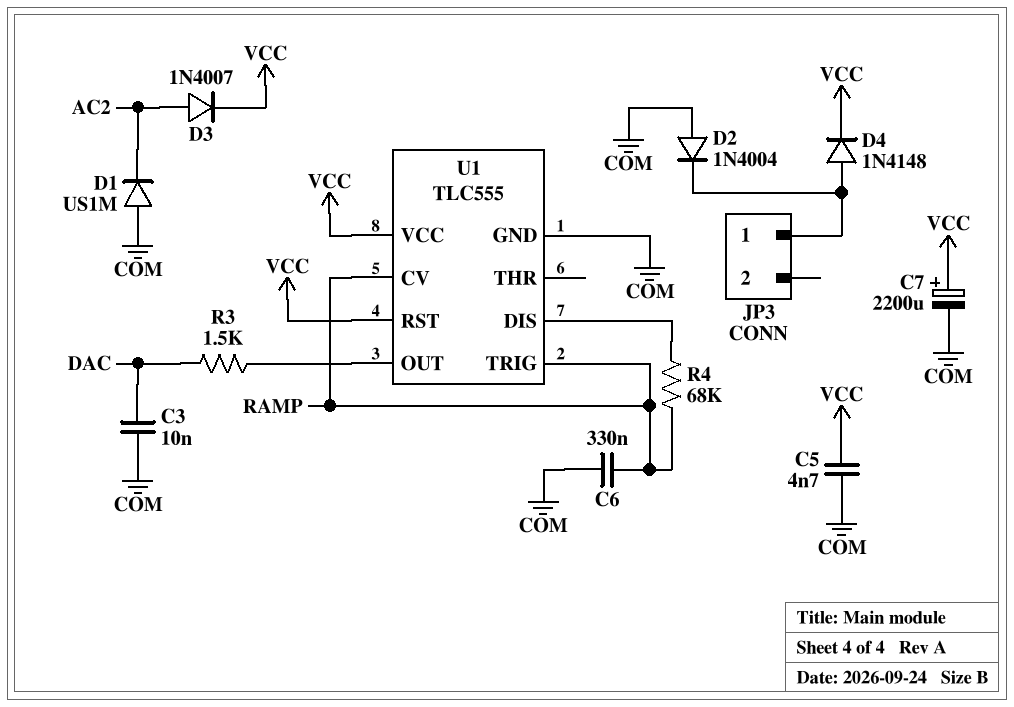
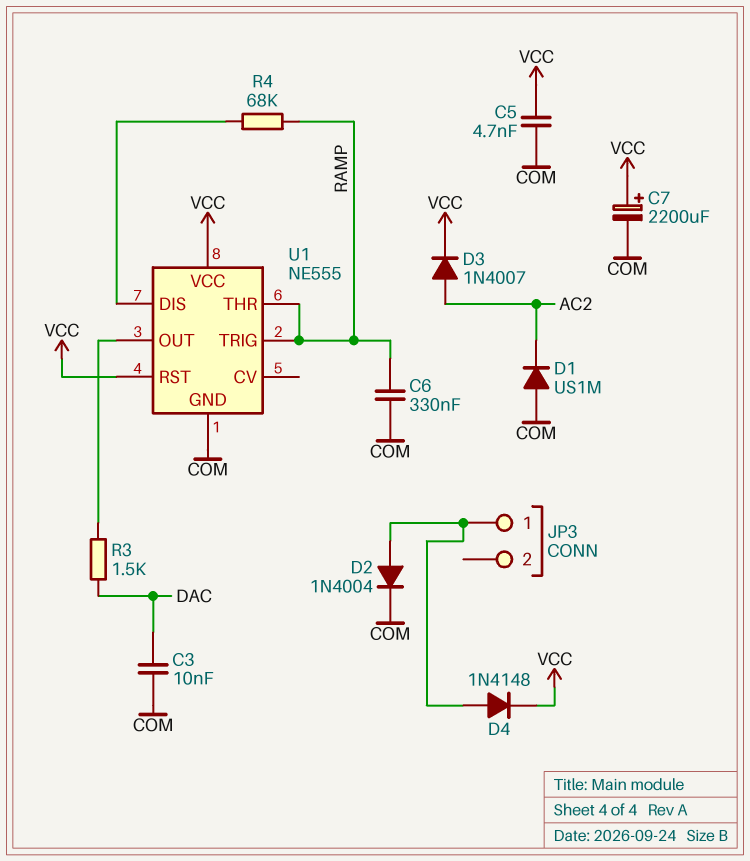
D2: diode 1N4004 (A COM, K JP3/1) -> diode 1N4004 (A JP3/1, K COM)
U1: TLC555 -> NE555
U1 pin CV: RAMP -> none
U1 pin THR: none -> RAMP

